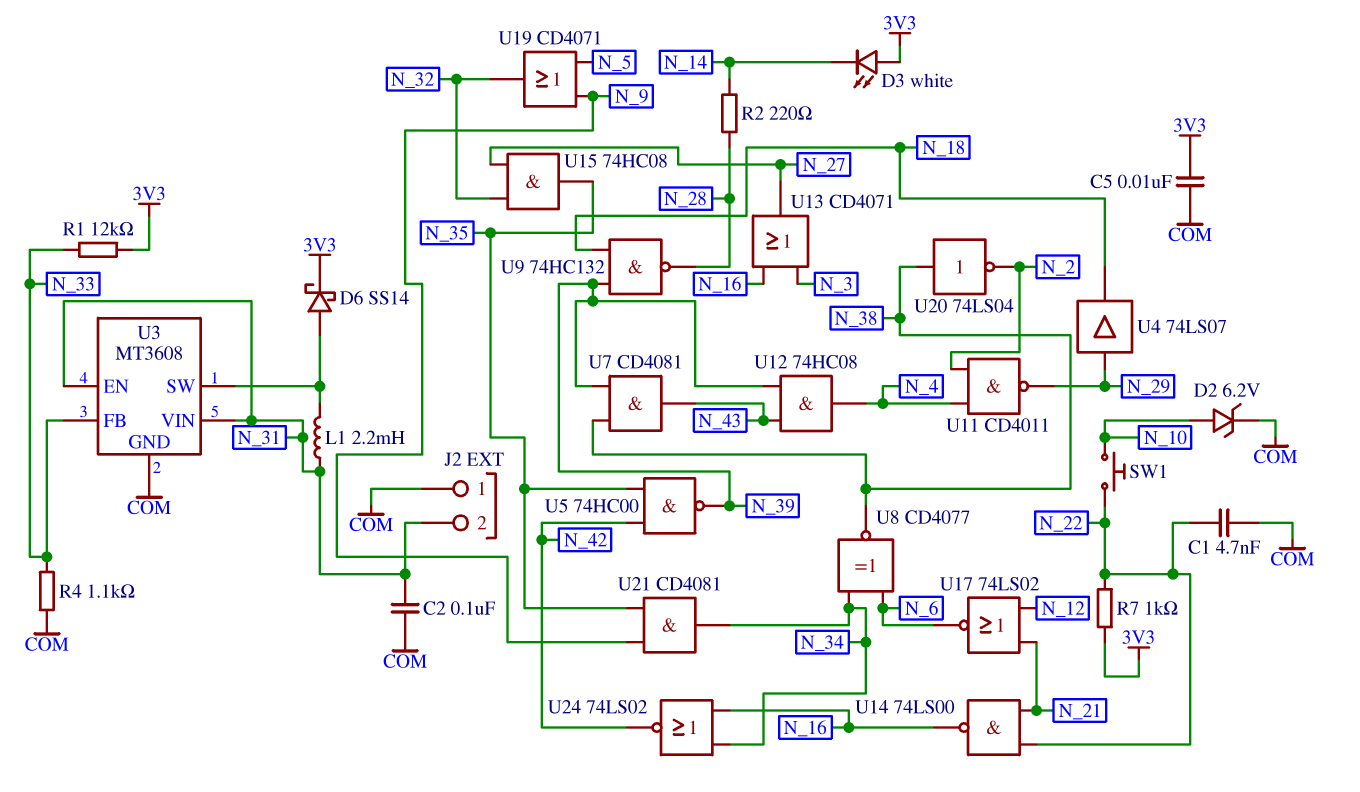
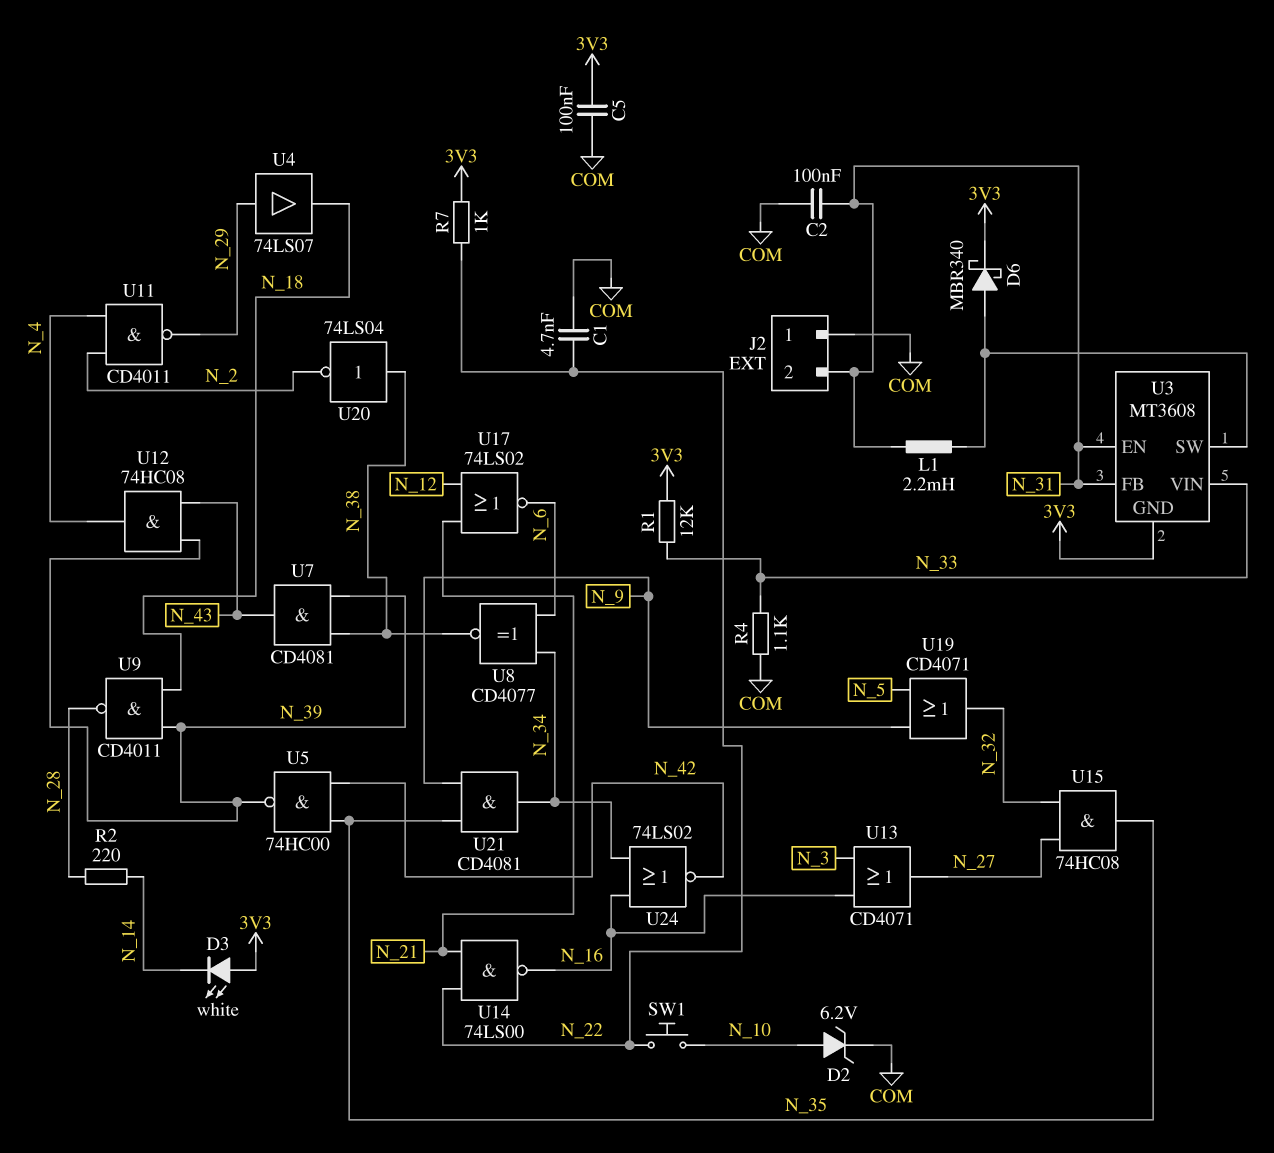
C5: 10nF (3V3, COM) -> 100nF (3V3, COM)
D6: schottky SS14 (A U3/SW, K 3V3) -> schottky MBR340 (A U3/SW, K 3V3)
U3 pin FB: N_33 -> N_31
U3 pin GND: COM -> 3V3
U3 pin VIN: N_31 -> N_33
U9: NAND 74HC132 (in N_18, in N_39, out N_28) -> NAND CD4011 (in N_18, in N_39, out N_28)

